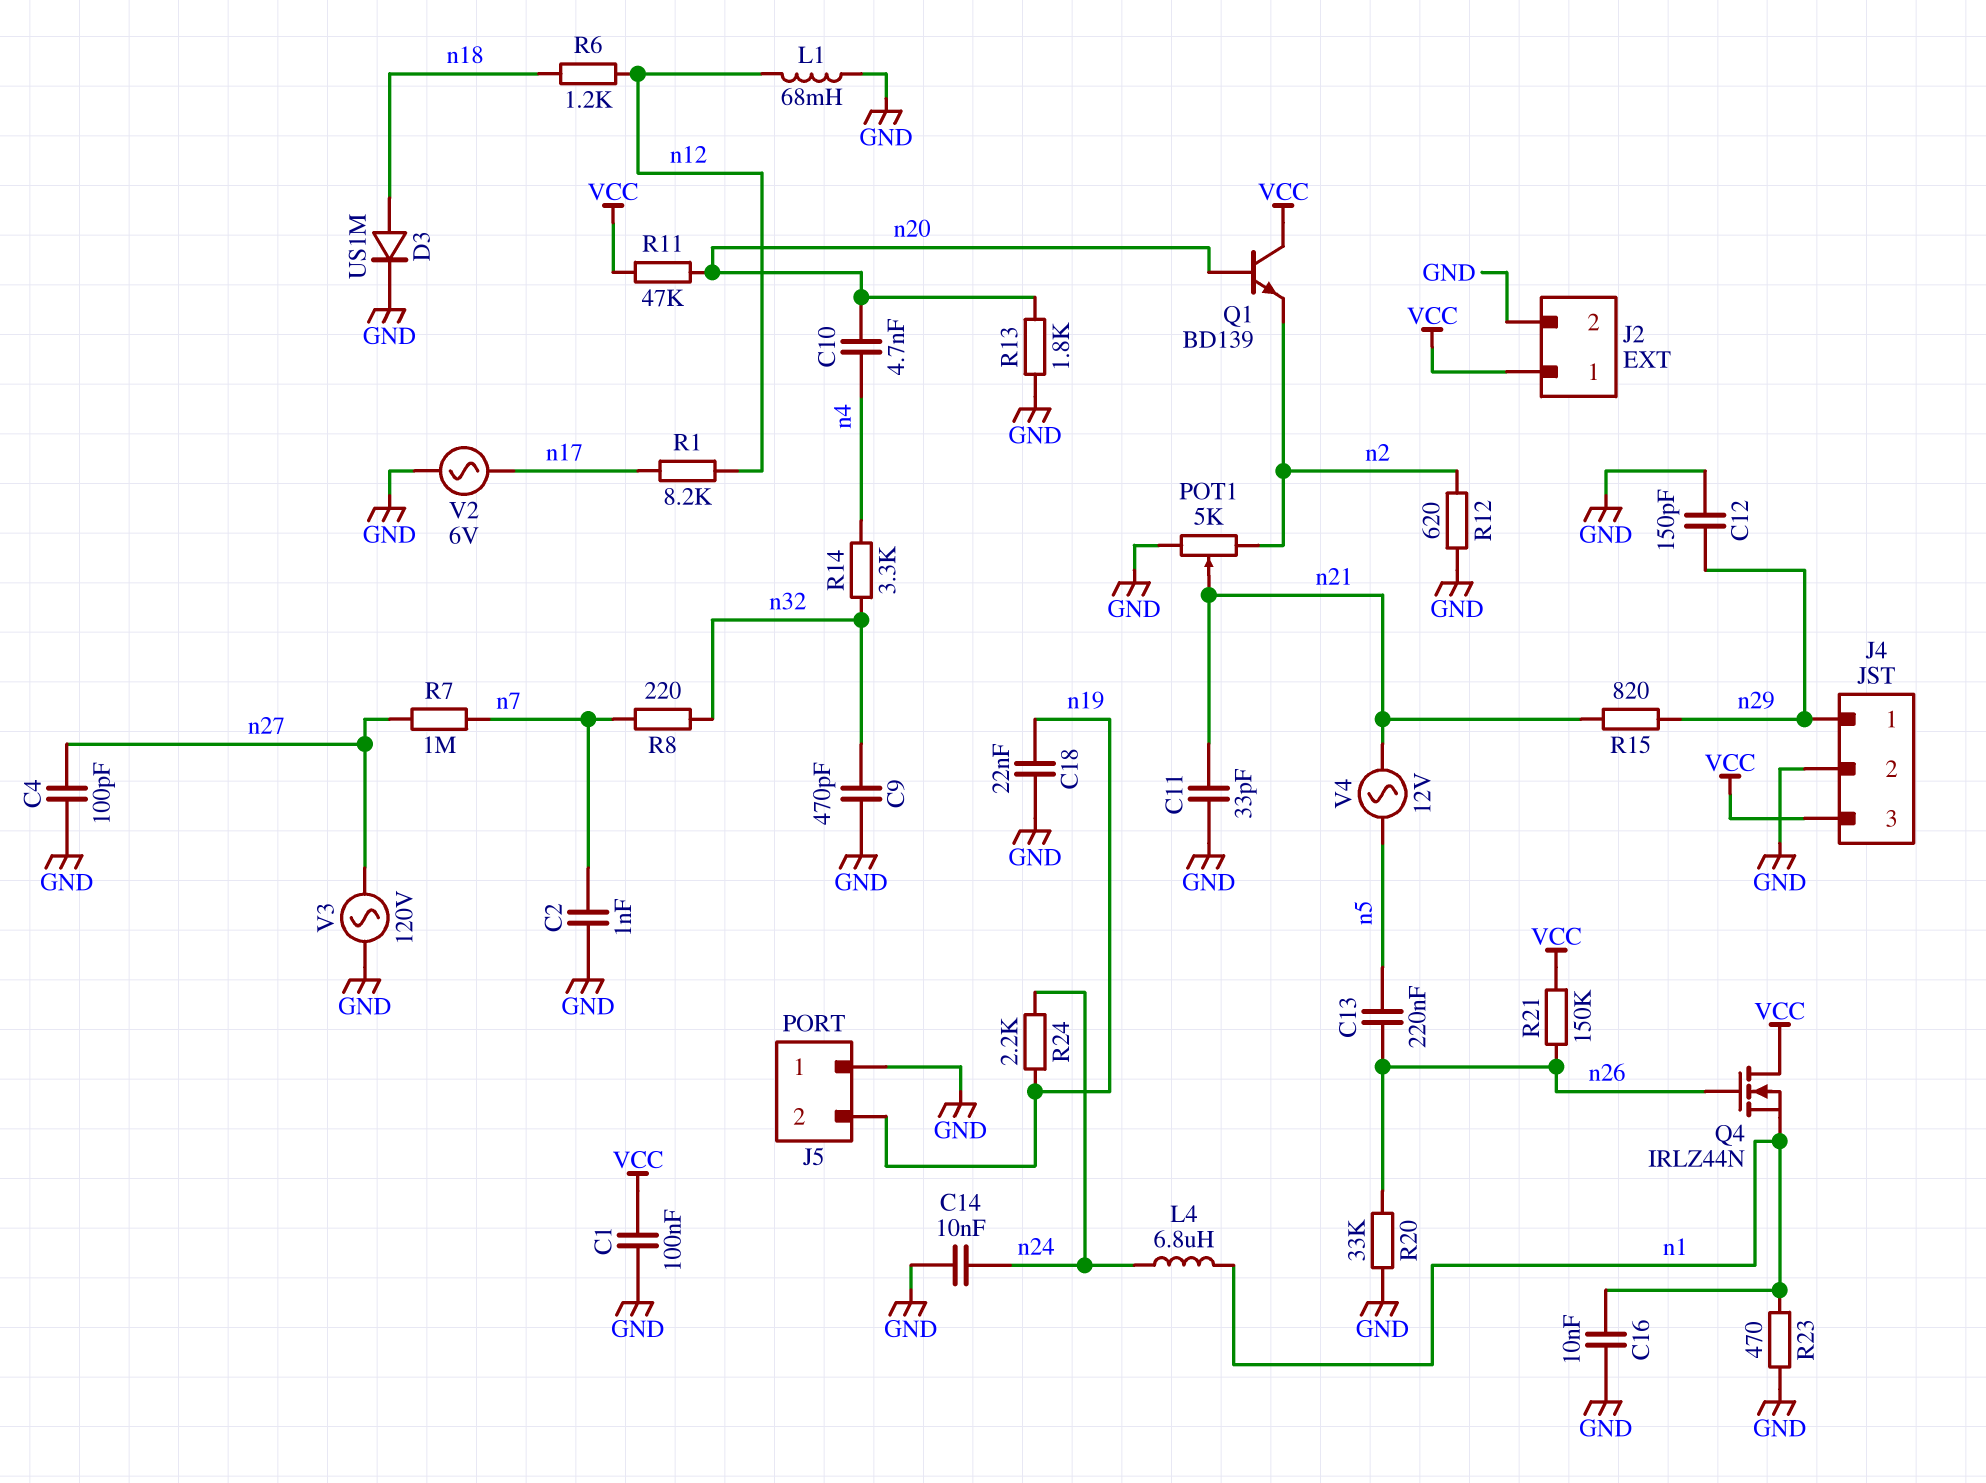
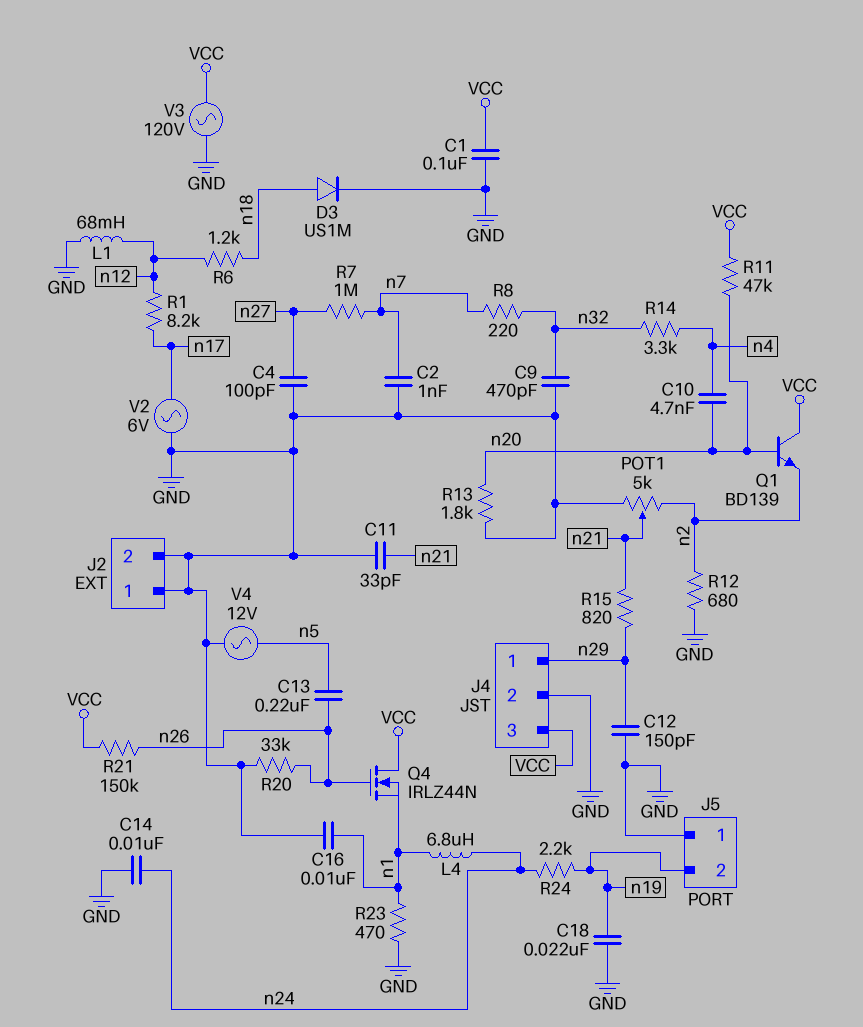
J2 pin 1: VCC -> GND
R12: 620 (GND, n2) -> 680 (GND, n2)
V3: AC 120V (GND, n27) -> AC 120V (GND, VCC)
V4: AC 12V (n5, n21) -> AC 12V (GND, n5)

